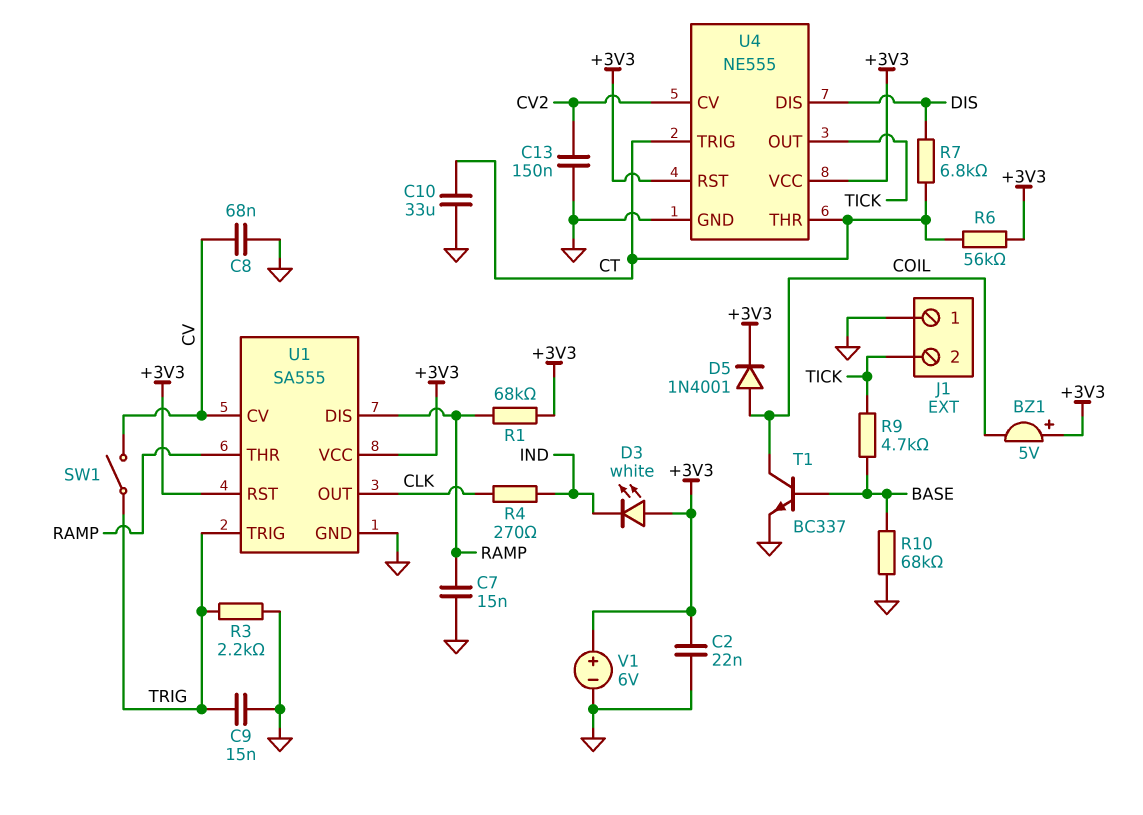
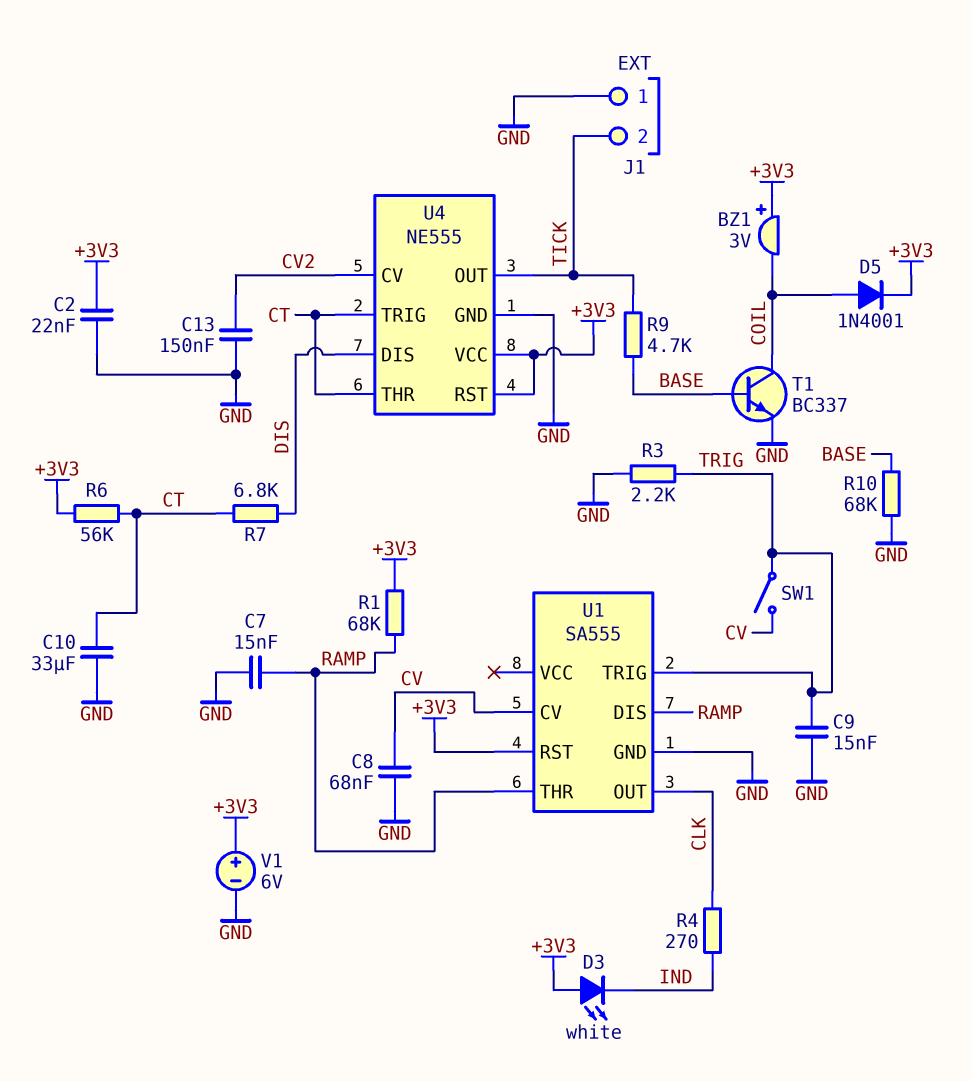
BZ1: buzzer 5V (plus +3V3, minus COIL) -> buzzer 3V (plus +3V3, minus COIL)
U1 pin VCC: +3V3 -> none

